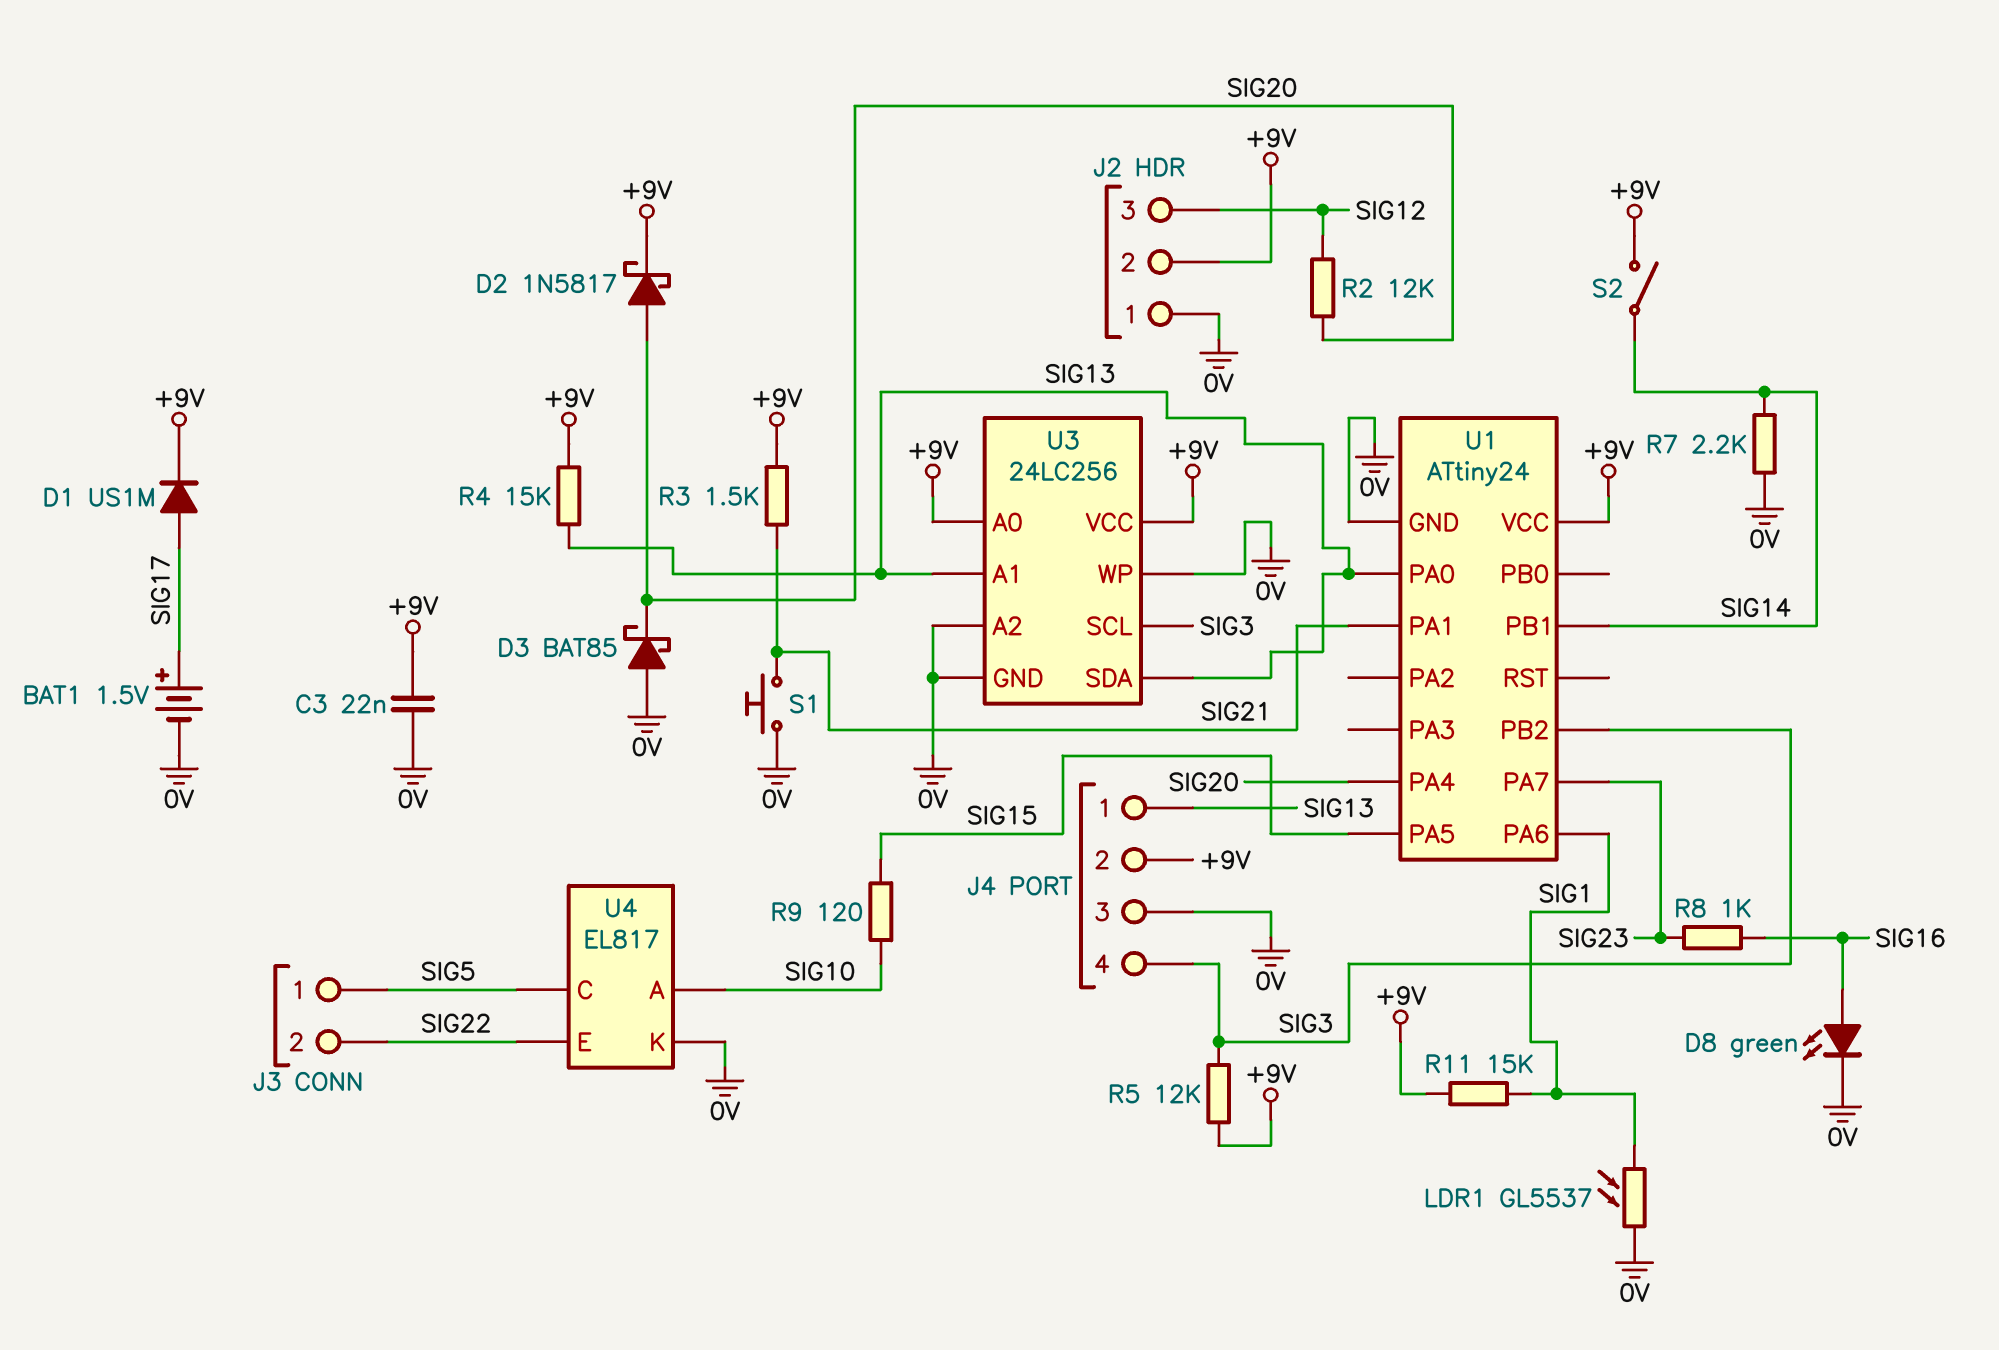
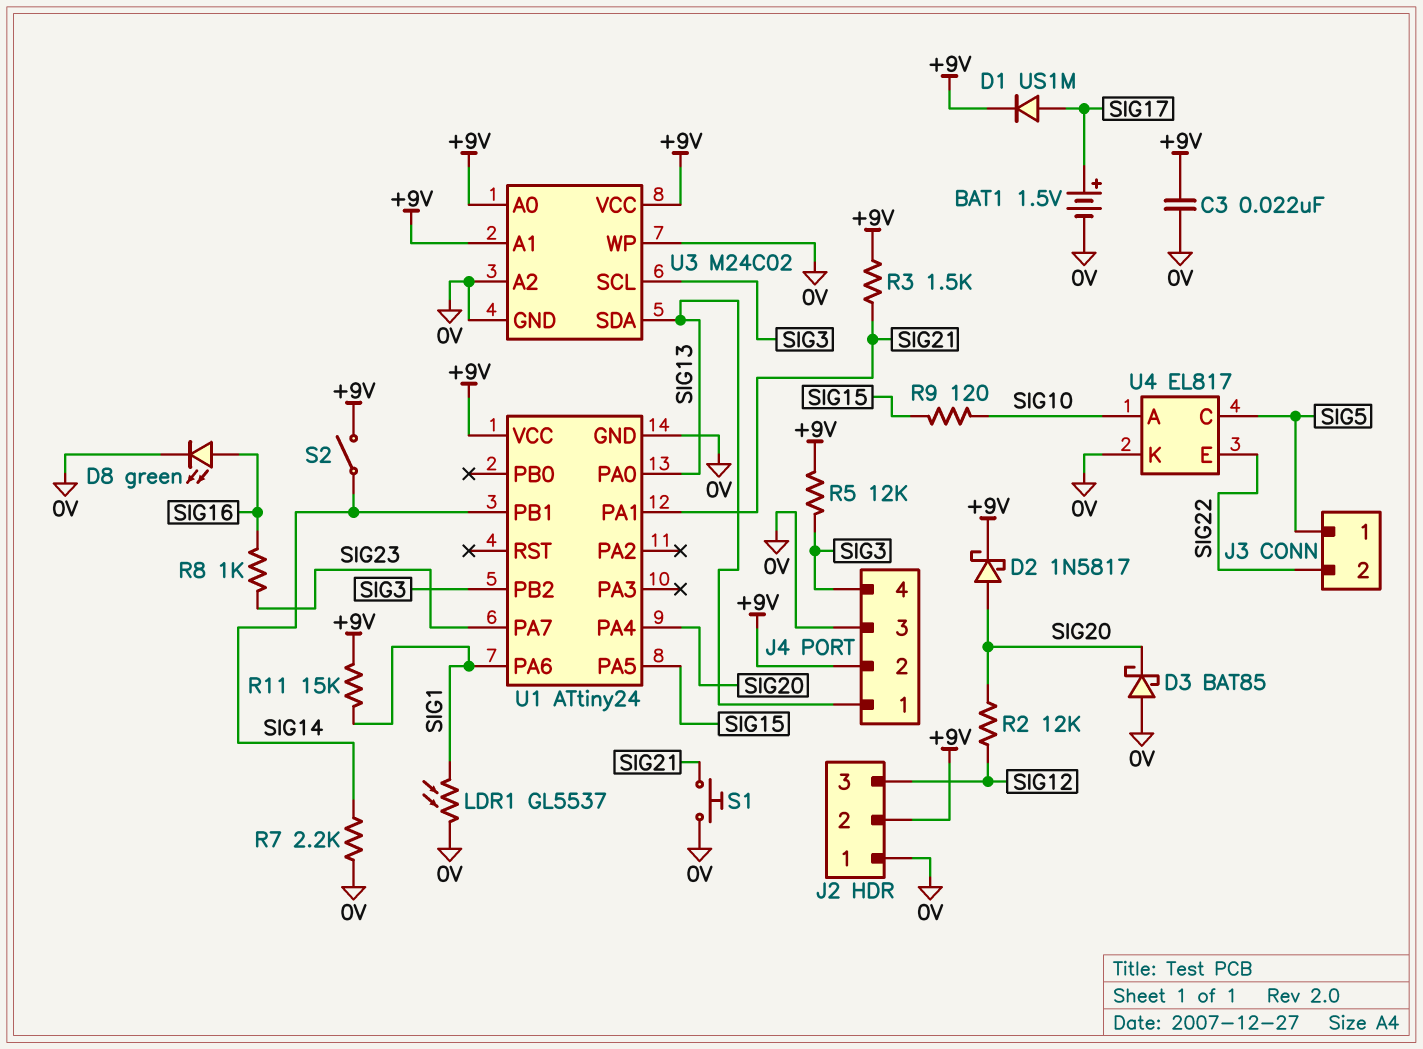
R4: 15k (+9V, SIG13) -> none
U3: 24LC256 -> M24C02
U3 pin A1: SIG13 -> +9V

